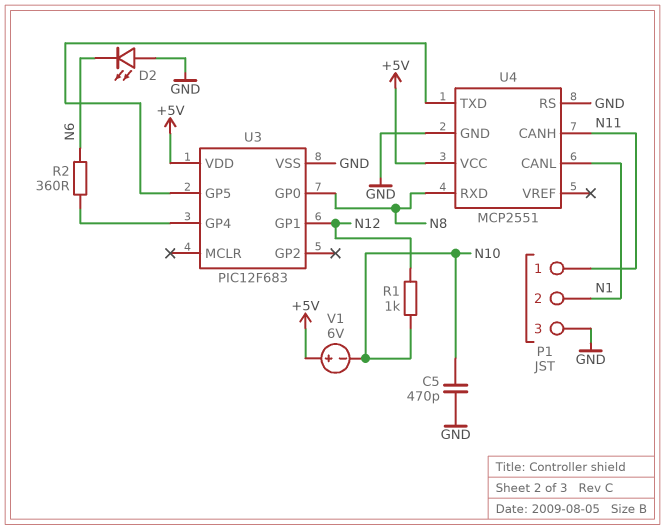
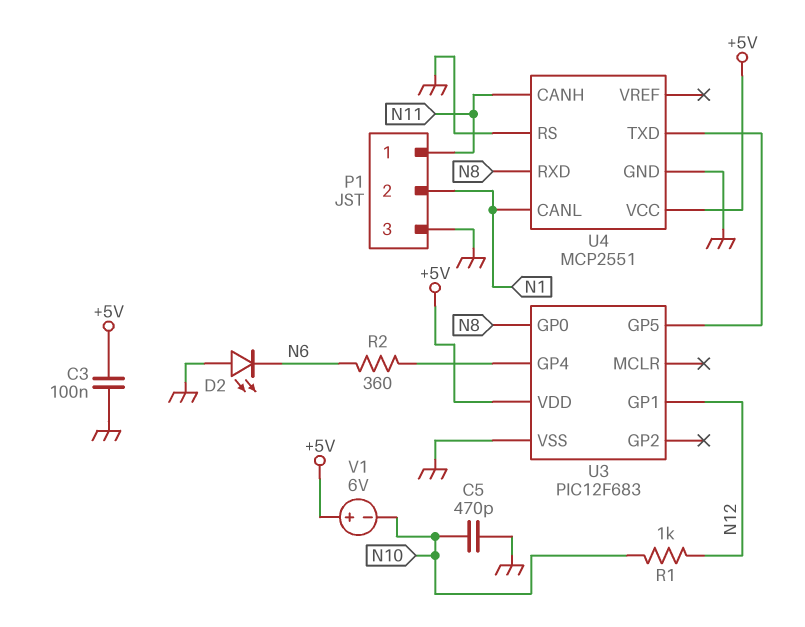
C3: none -> 100nF (+5V, GND)

